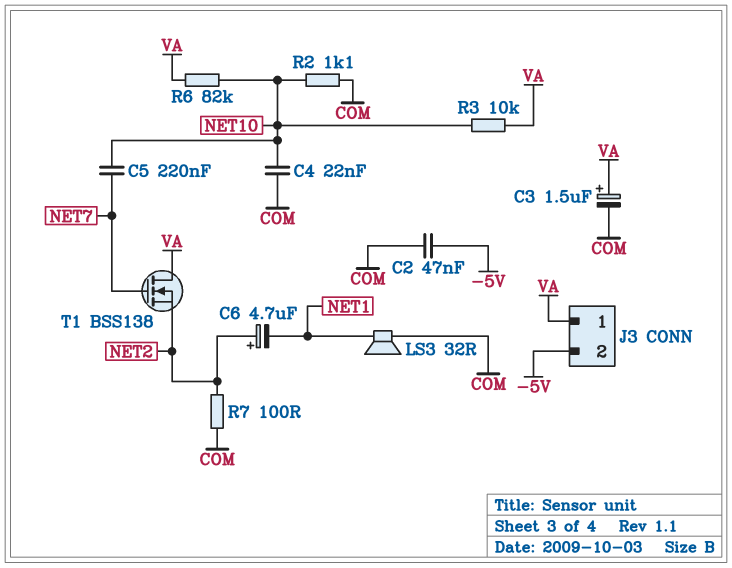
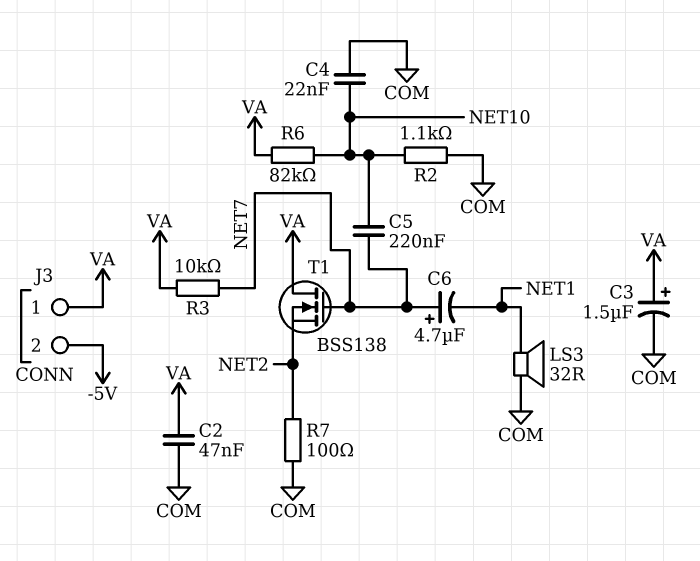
C2: 47nF (-5V, COM) -> 47nF (COM, VA)
C6: 4.7uF (plus NET2, minus NET1) -> 4.7uF (plus NET7, minus NET1)
R3: 10k (NET10, VA) -> 10k (NET7, VA)

